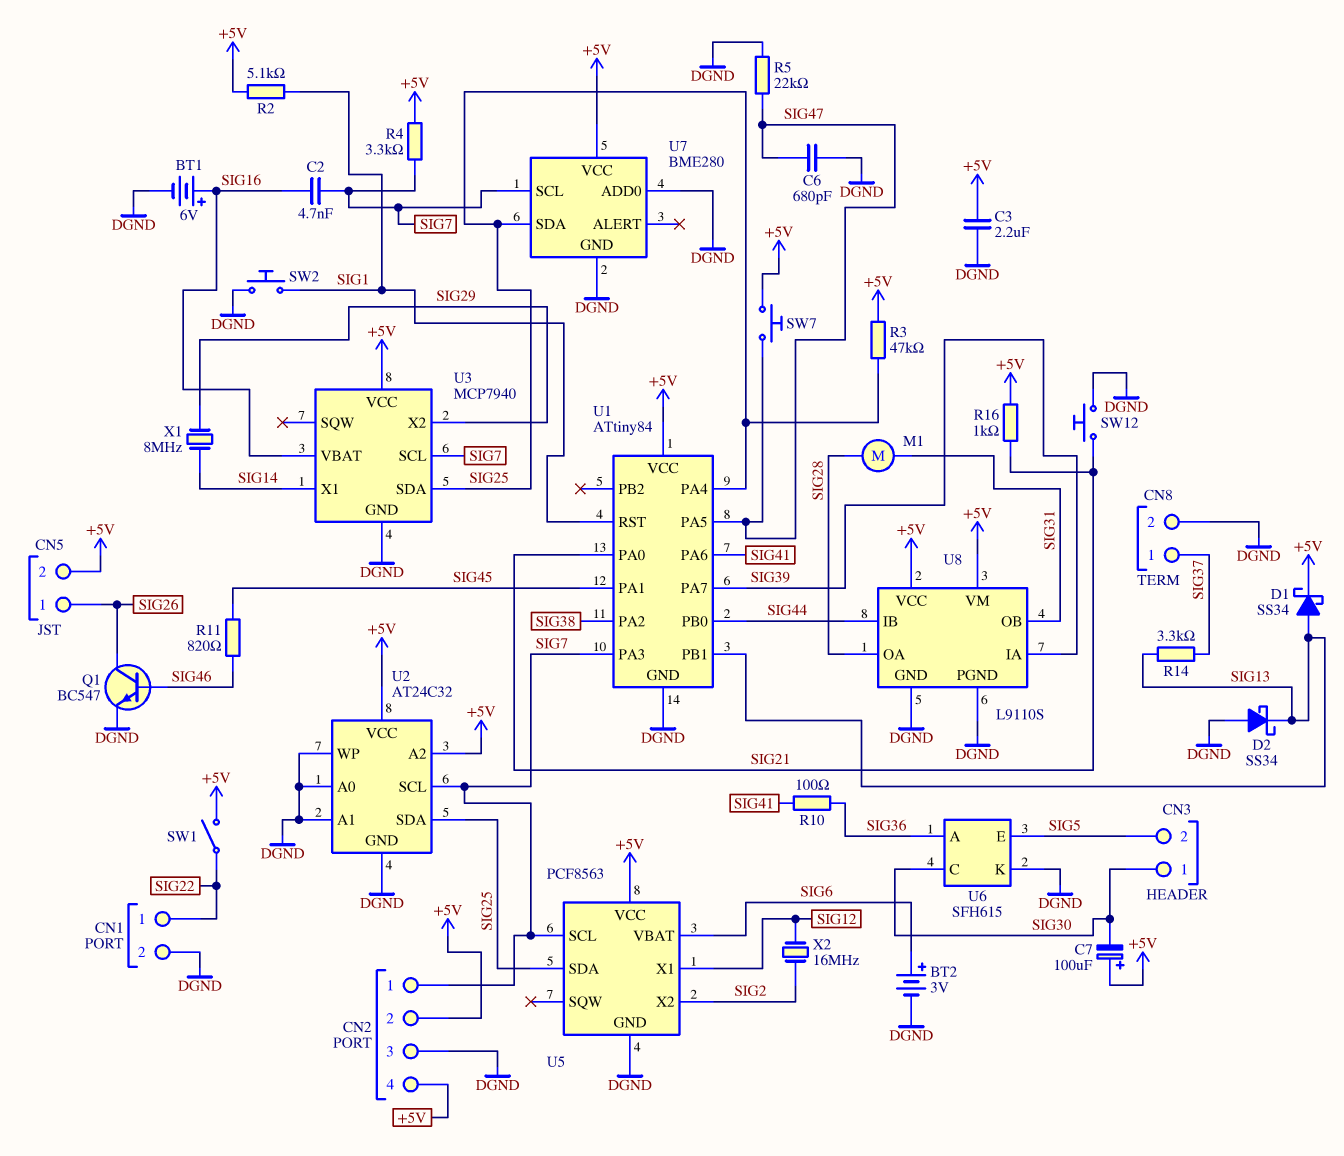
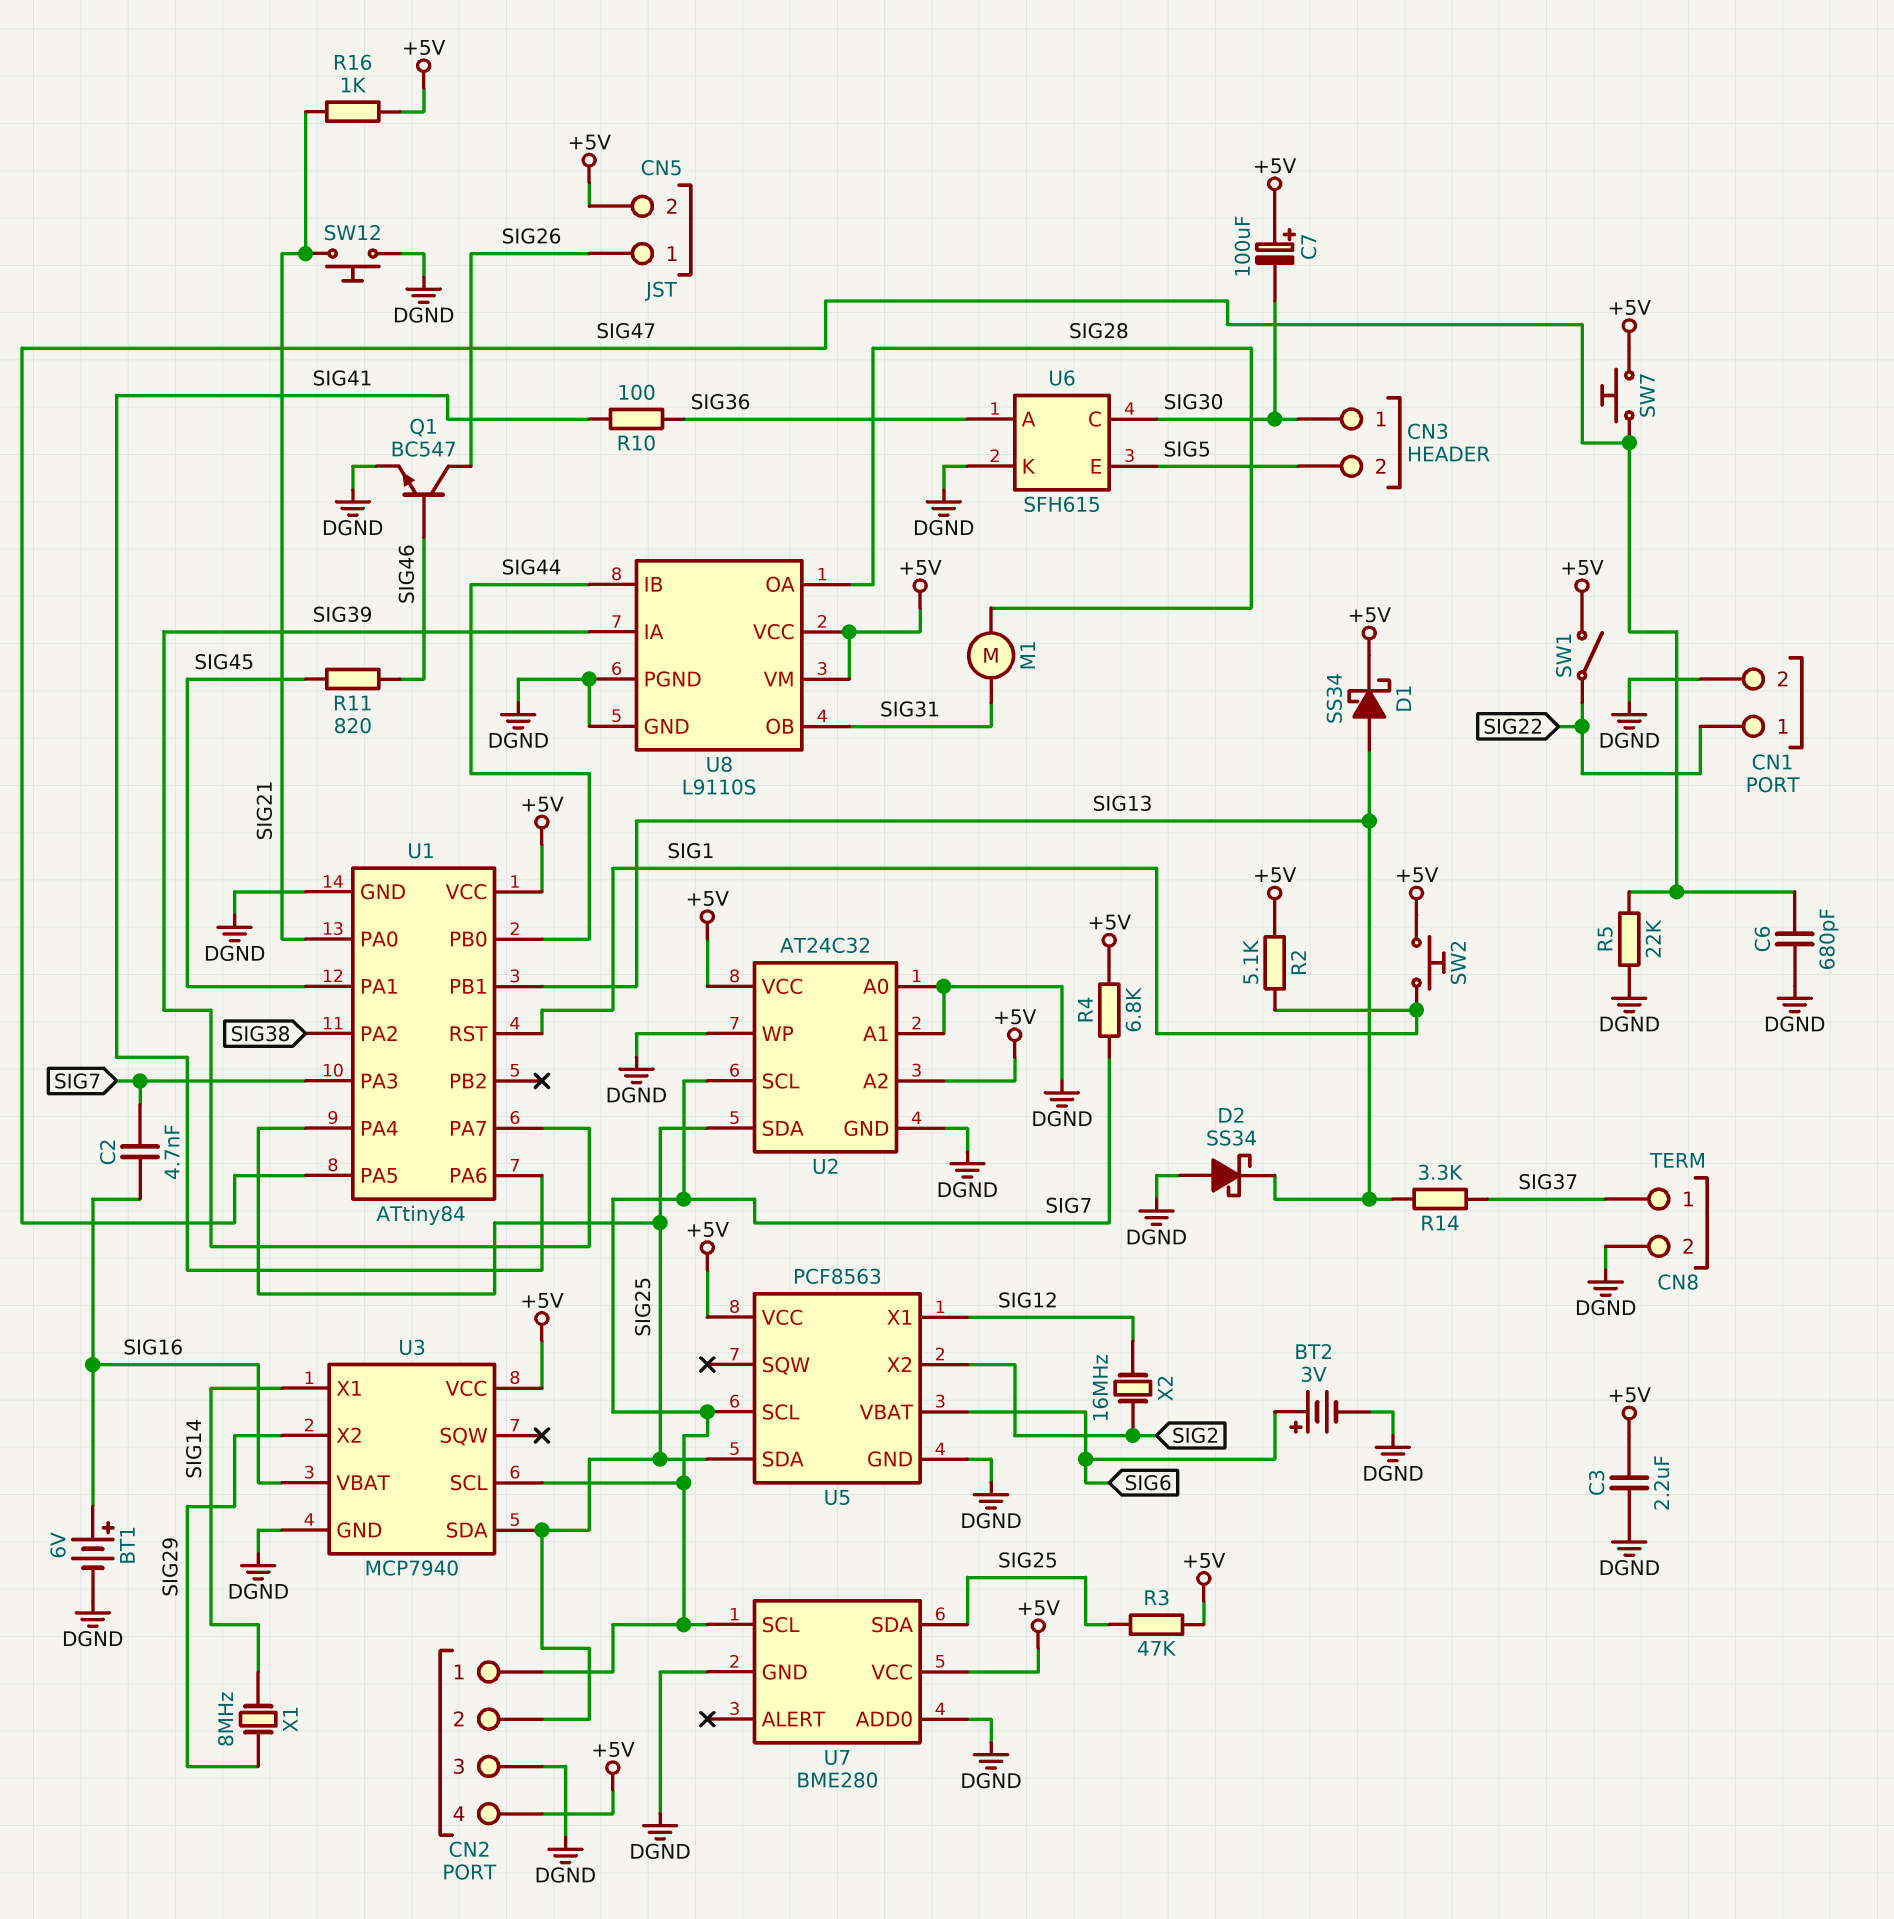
CN2 pin 2: +5V -> SIG25
R4: 3.3k (+5V, SIG7) -> 6.8k (+5V, SIG7)
SW2: button (DGND, SIG1) -> button (+5V, SIG1)

